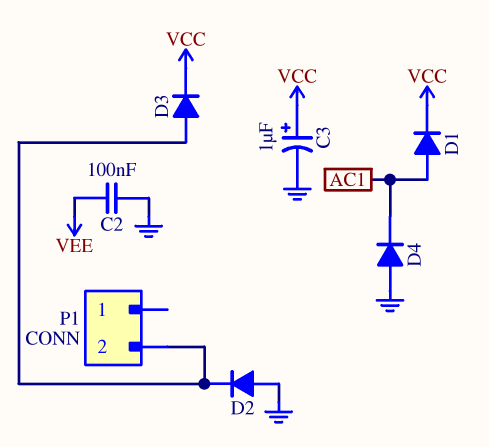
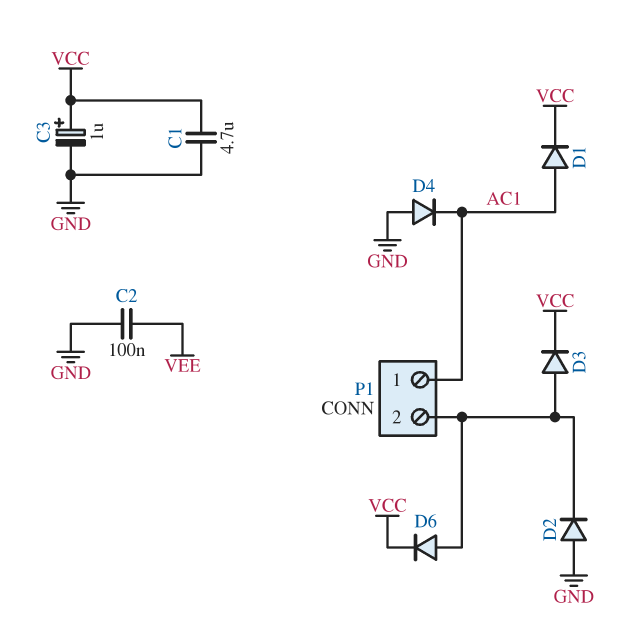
C1: none -> 4.7uF (GND, VCC)
D6: none -> diode (A P1/2, K VCC)
P1 pin 1: none -> AC1

